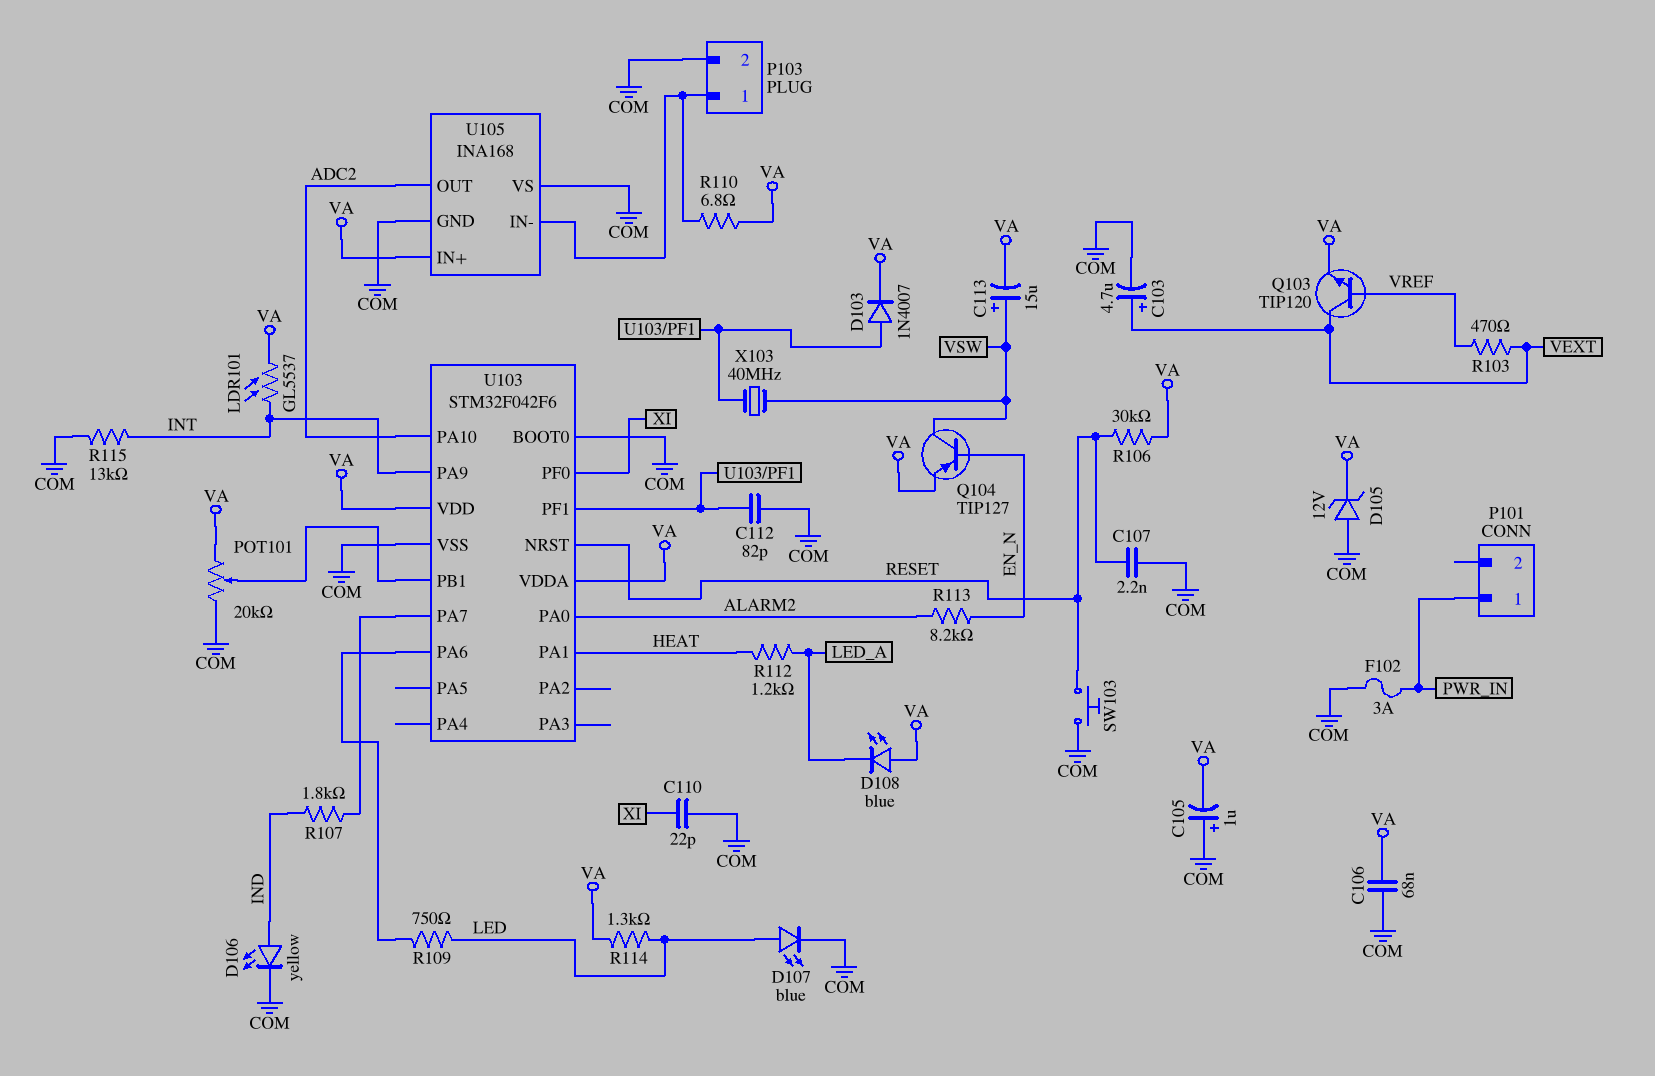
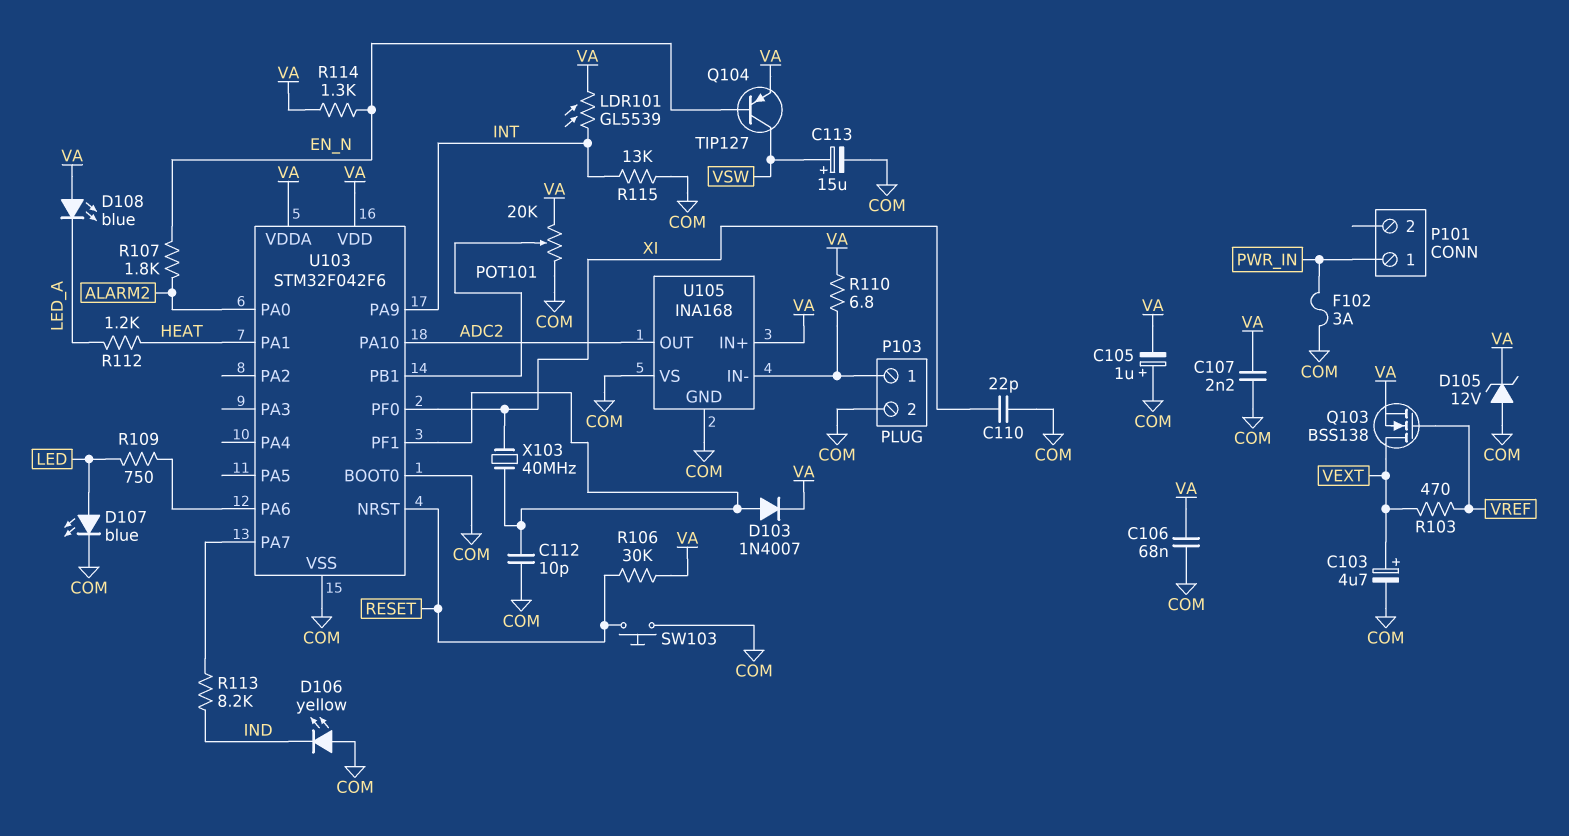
C107: 2.2nF (COM, RESET) -> 2.2nF (COM, VA)
C112: 82pF (COM, U103/PF1) -> 10pF (COM, U103/PF1)
C113: 15uF (plus VSW, minus VA) -> 15uF (plus VSW, minus COM)
D106: LED yellow (A IND, K COM) -> LED yellow (A COM, K IND)
LDR101: GL5537 (INT, VA) -> GL5539 (INT, VA)
Q103: NPN TIP120 (B VREF, C VEXT, E VA) -> NMOS BSS138 (G VREF, D VEXT, S VA)
R107: 1.8k (IND, U103/PA7) -> 1.8k (ALARM2, EN_N)
R113: 8.2k (ALARM2, EN_N) -> 8.2k (IND, U103/PA7)
R114: 1.3k (LED, VA) -> 1.3k (EN_N, VA)
X103: 40MHz (U103/PF1, VSW) -> 40MHz (U103/PF1, XI)

